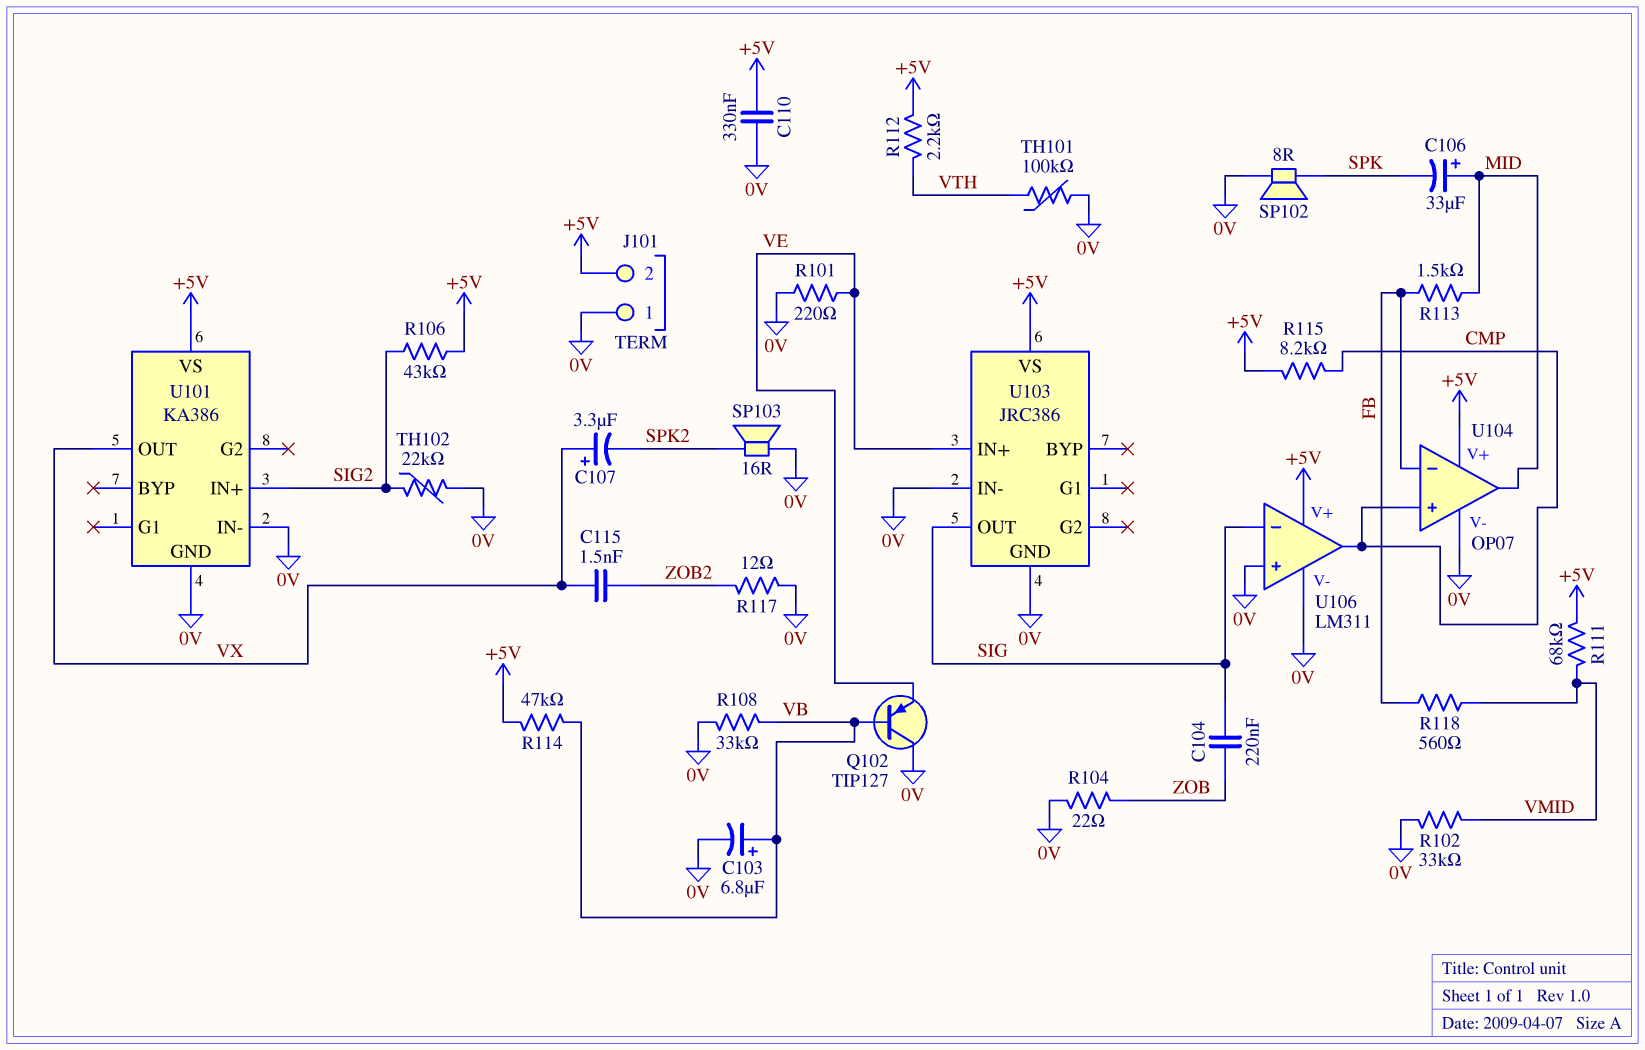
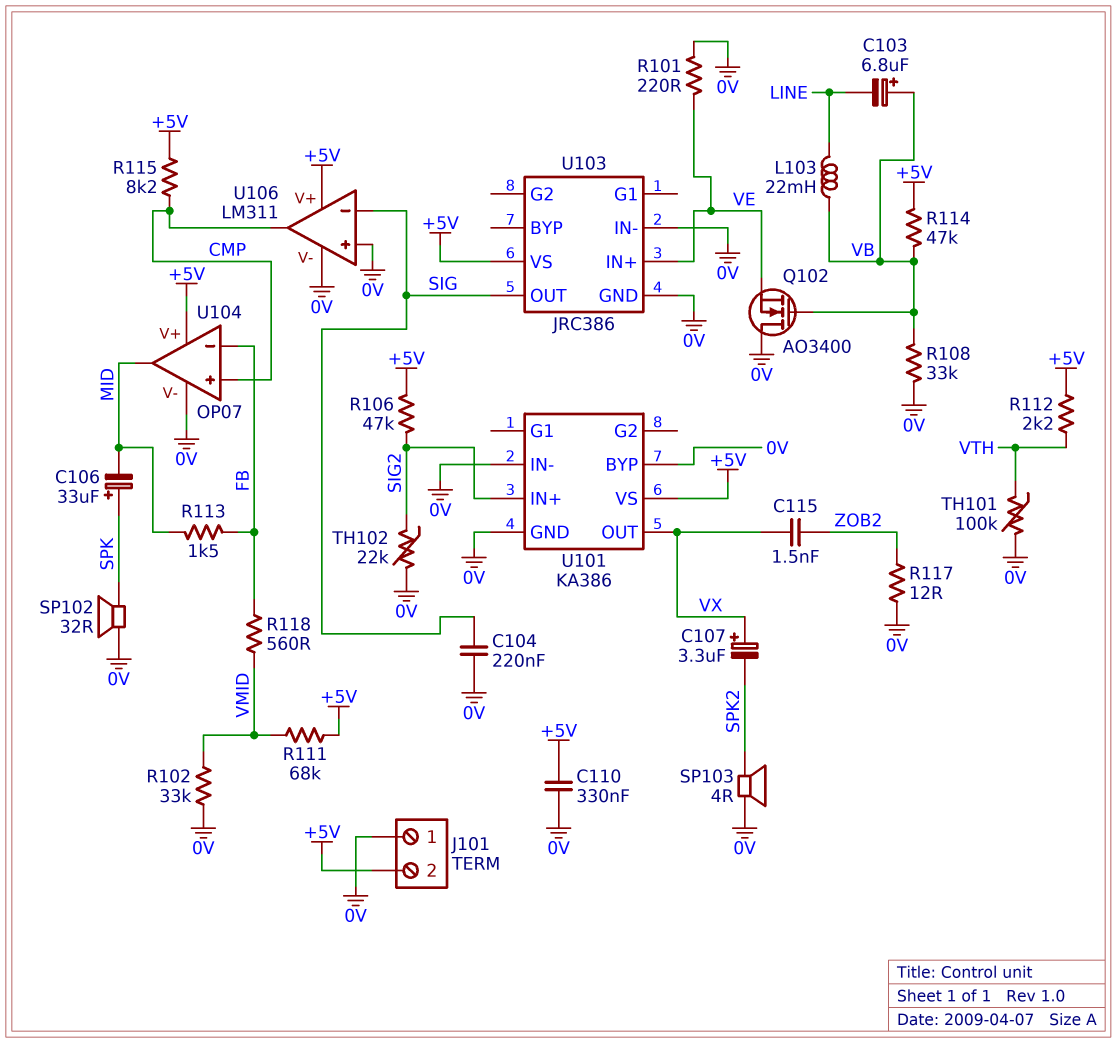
C103: 6.8uF (plus VB, minus 0V) -> 6.8uF (plus VB, minus LINE)
C104: 220nF (SIG, ZOB) -> 220nF (0V, SIG)
C106: 33uF (plus MID, minus SPK) -> 33uF (plus SPK, minus MID)
L103: none -> 22mH (LINE, VB)
Q102: PNP TIP127 (B VB, C 0V, E VE) -> NMOS AO3400 (G VB, D 0V, S VE)
R104: 22 (0V, ZOB) -> none
R106: 43k (+5V, SIG2) -> 47k (+5V, SIG2)
SP102: speaker 8R (0V, SPK) -> speaker 32R (0V, SPK)
SP103: speaker 16R (0V, SPK2) -> speaker 4R (0V, SPK2)
U101 pin BYP: none -> 0V

